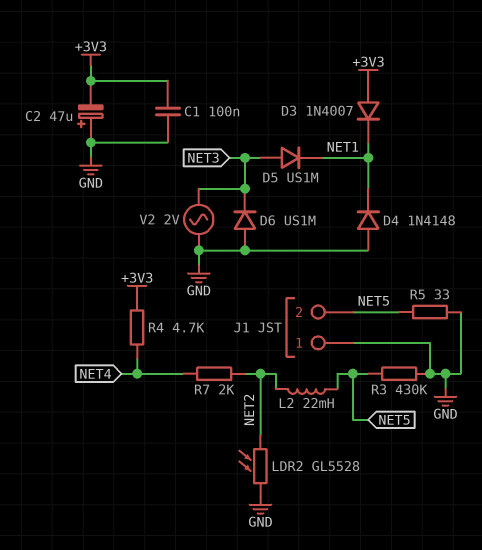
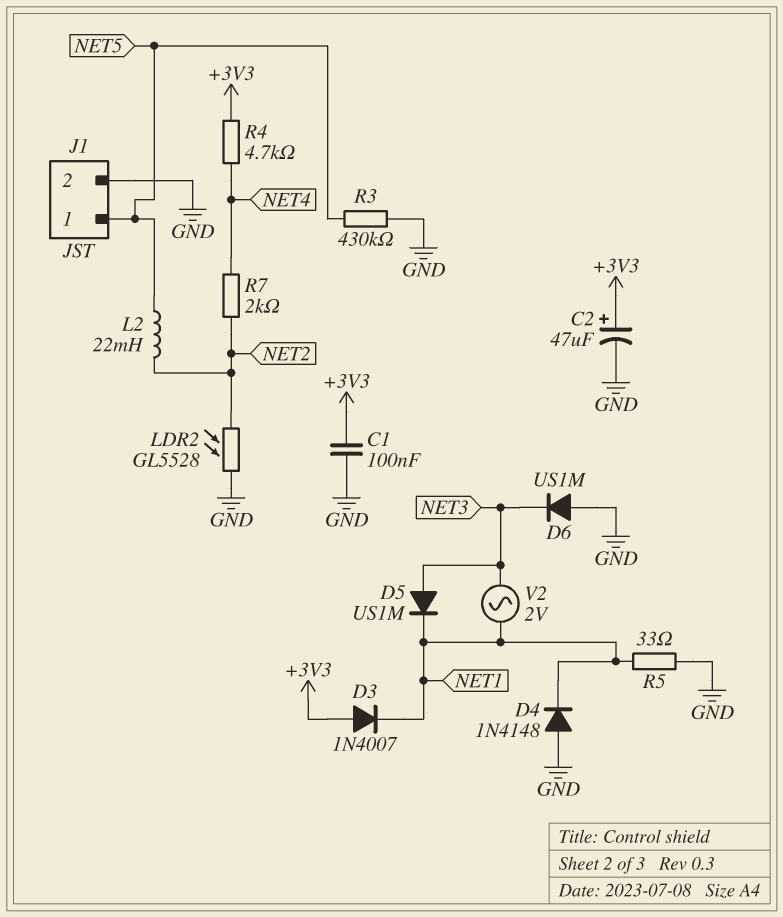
C2: 47uF (plus GND, minus +3V3) -> 47uF (plus +3V3, minus GND)
J1 pin 1: GND -> NET5
J1 pin 2: NET5 -> GND
R5: 33 (GND, NET5) -> 33 (GND, NET1)
V2: AC 2V (GND, NET3) -> AC 2V (NET1, NET3)

